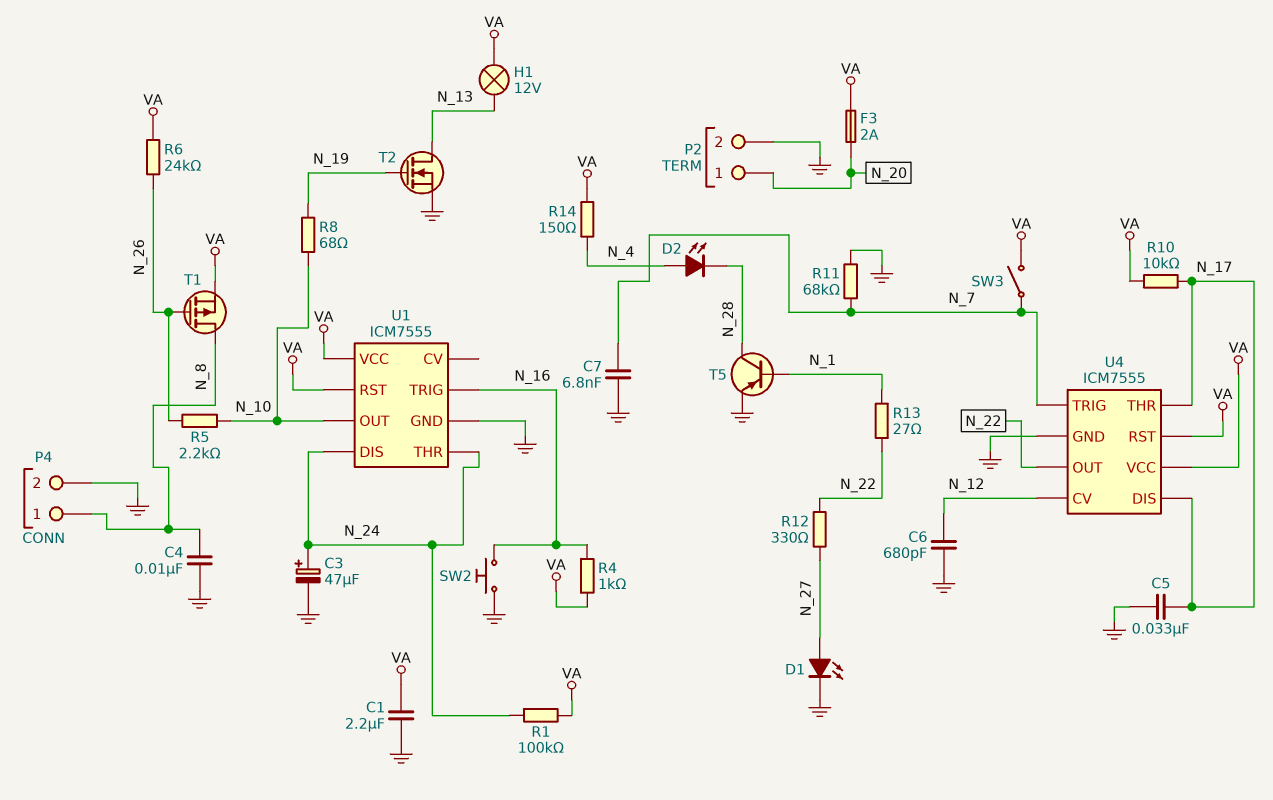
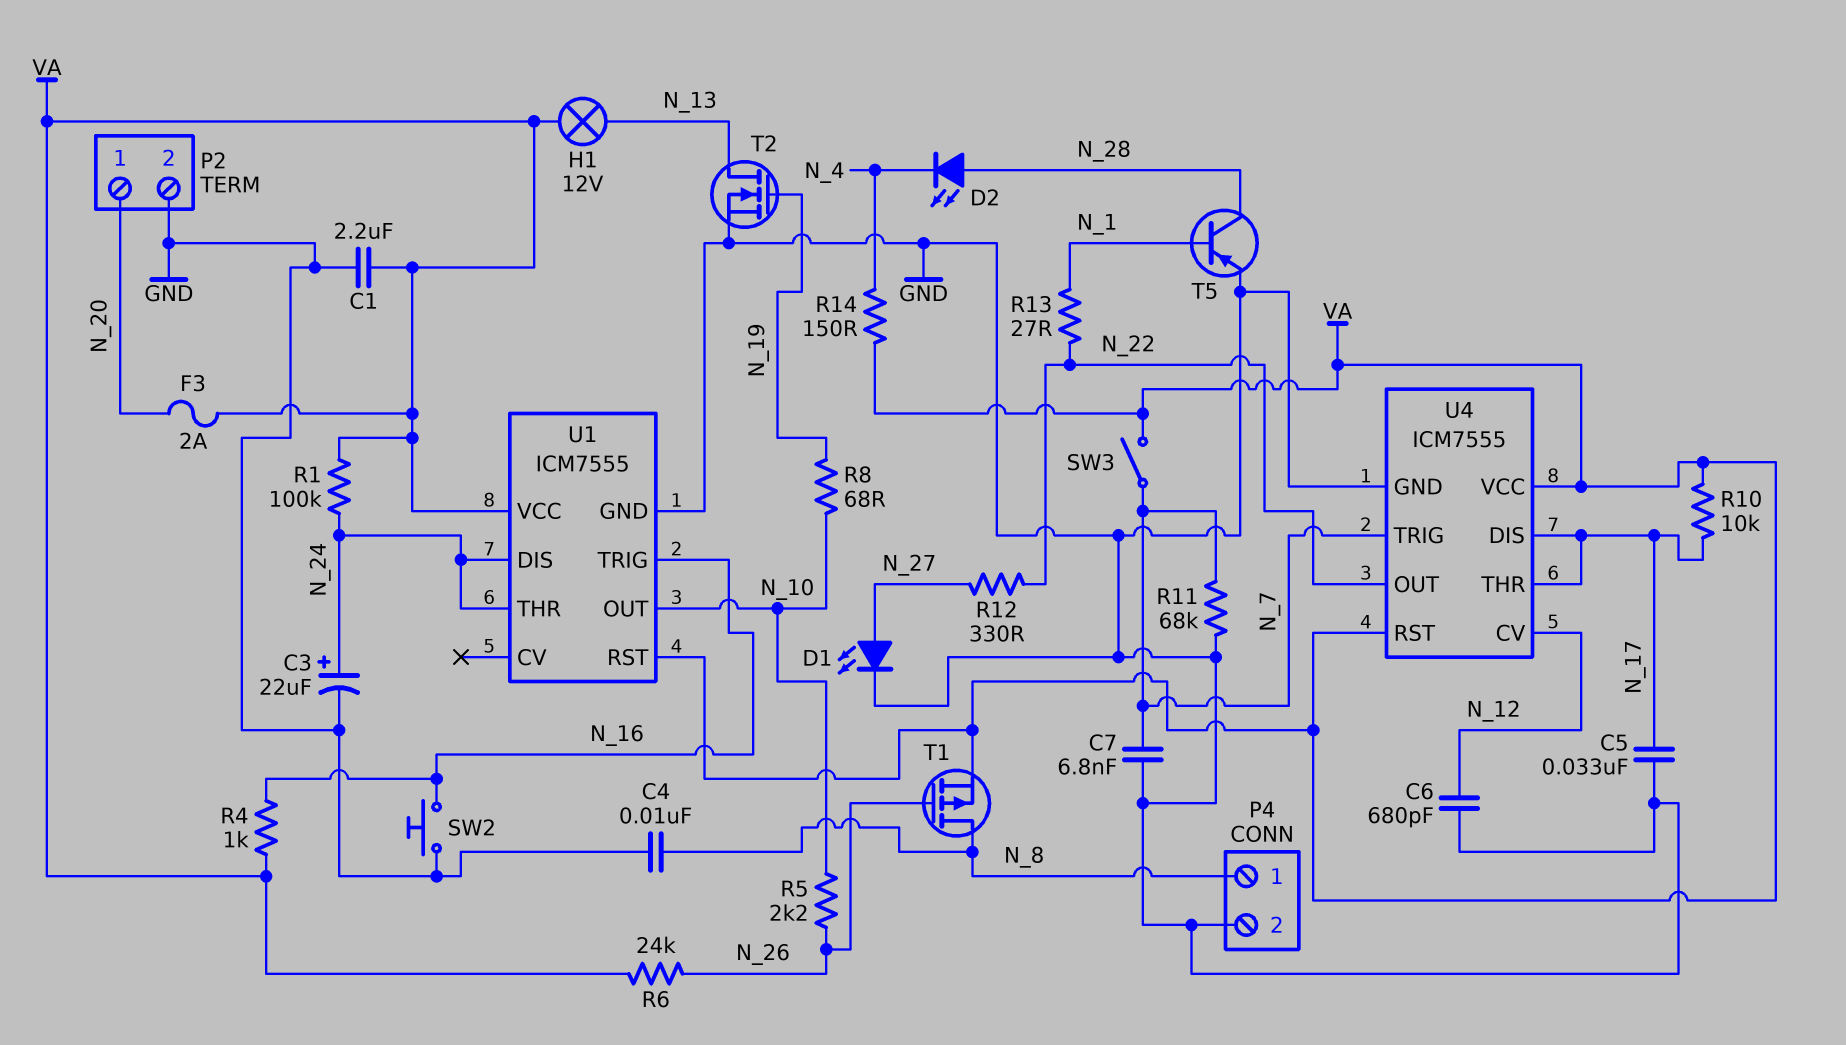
C3: 47uF (plus N_24, minus GND) -> 22uF (plus N_24, minus GND)
D2: LED (A N_4, K N_28) -> LED (A N_28, K N_4)

